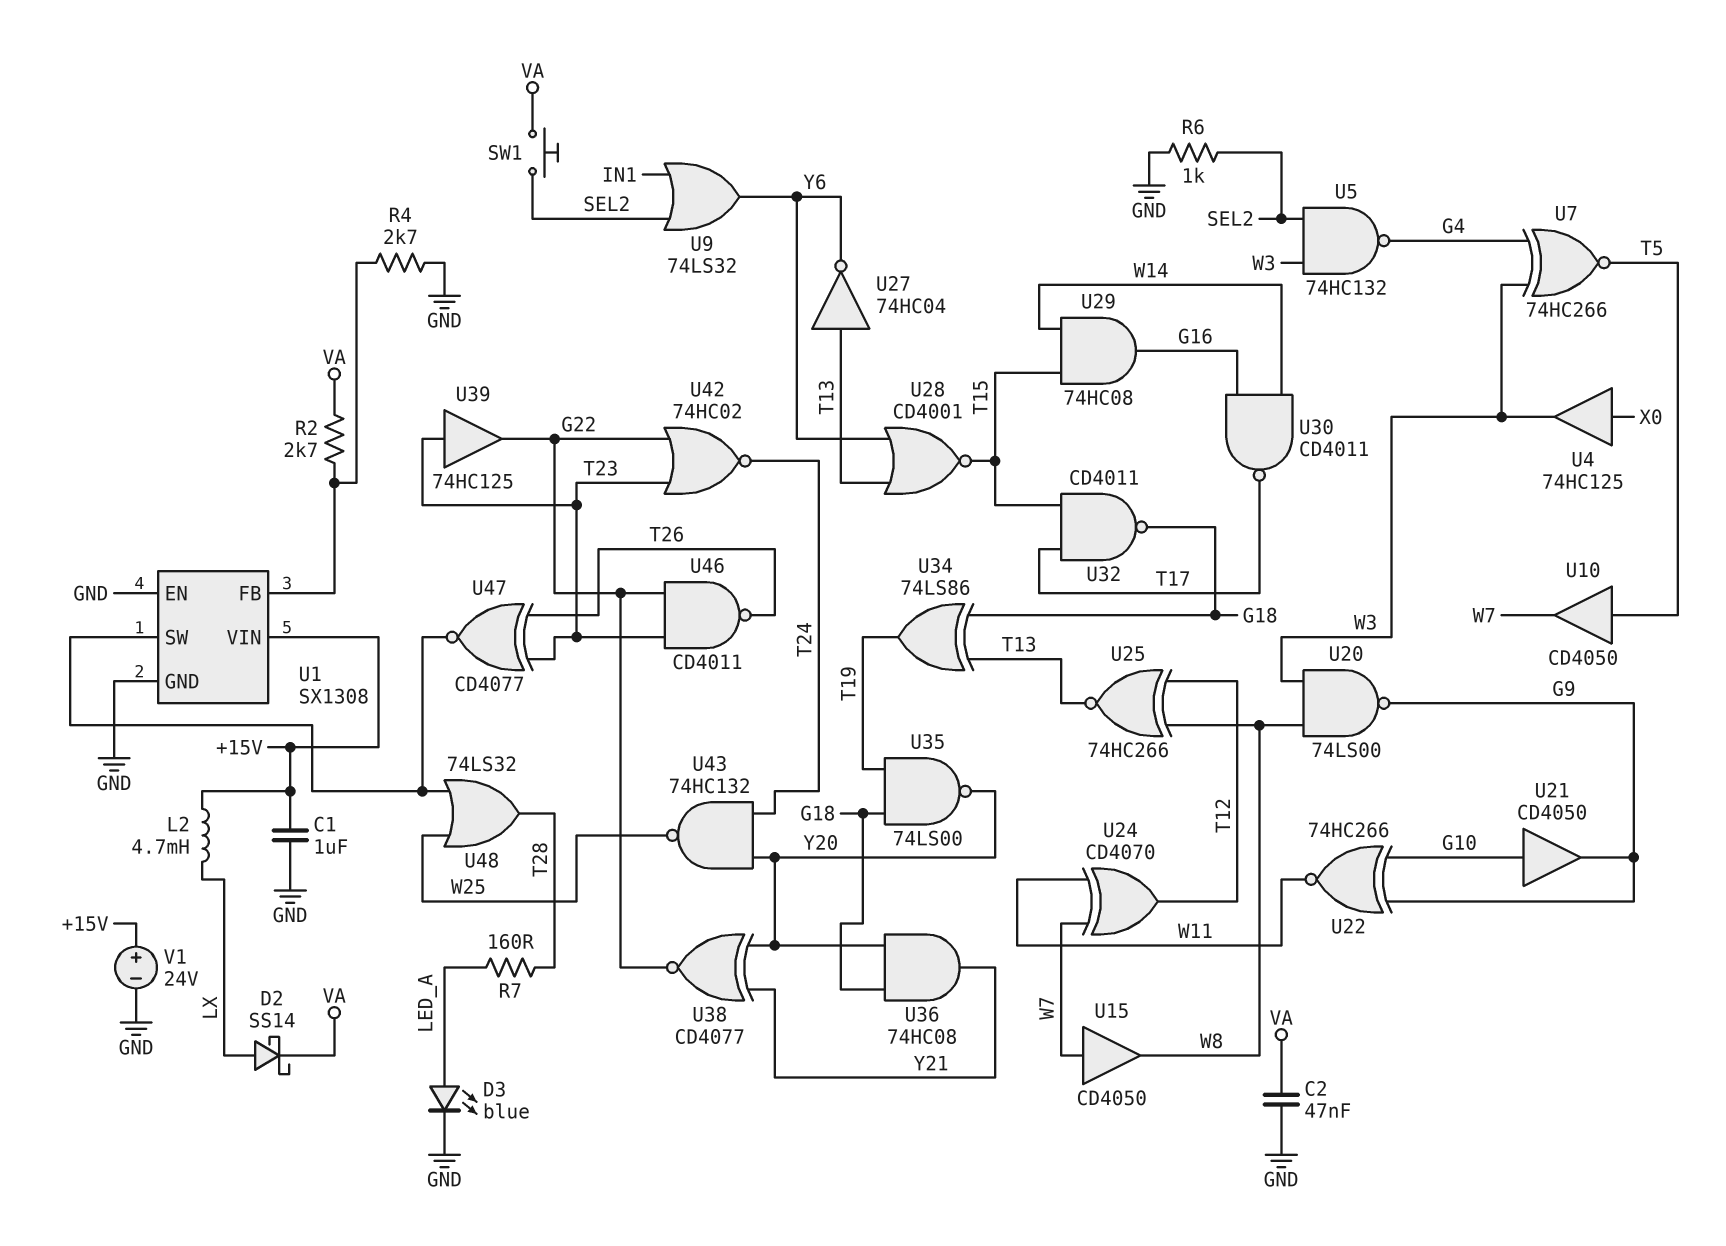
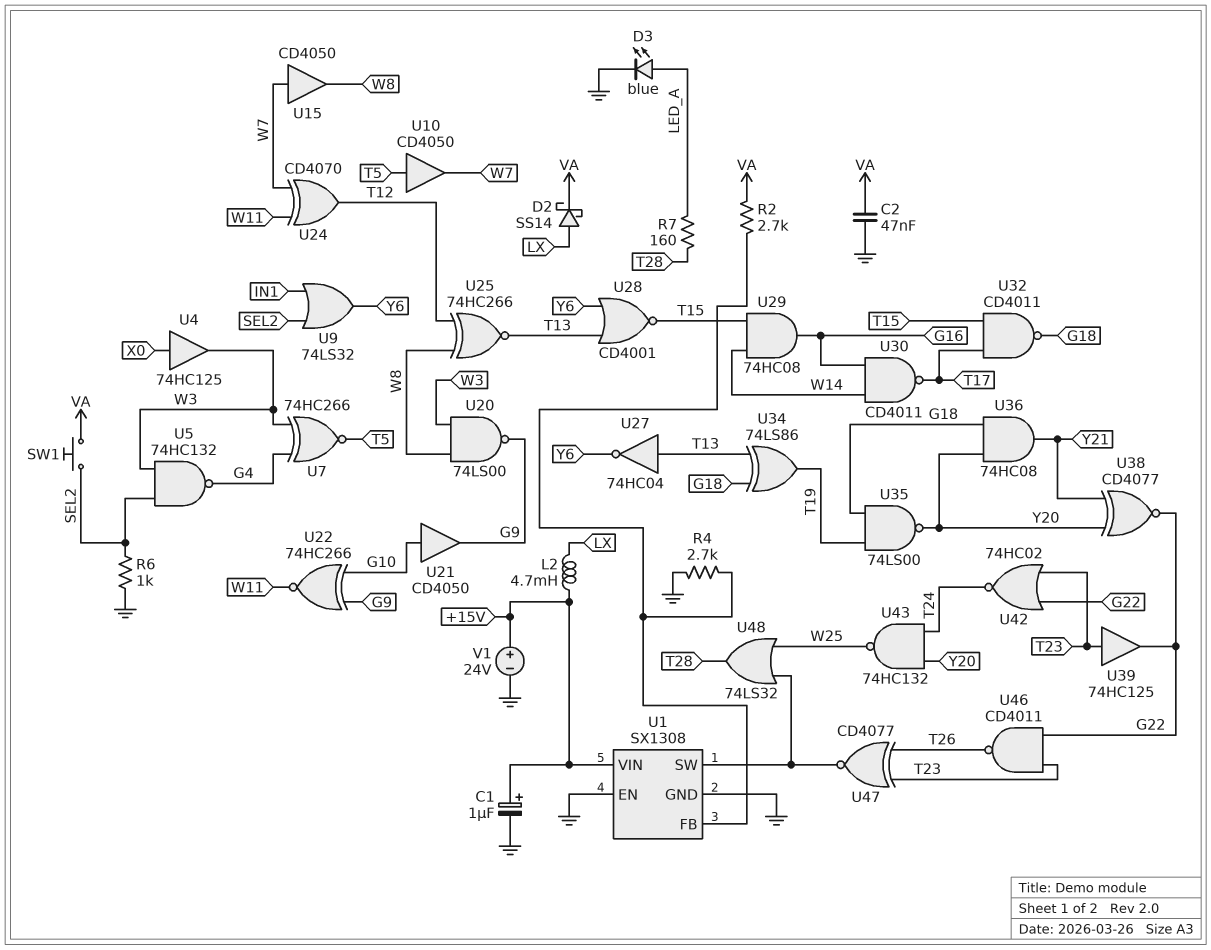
C1: 1uF (+15V, GND) -> 1uF (plus +15V, minus GND)

